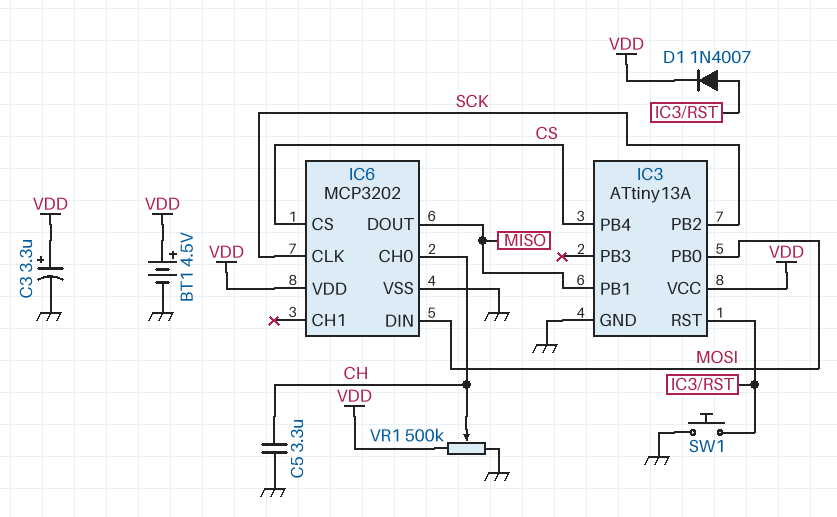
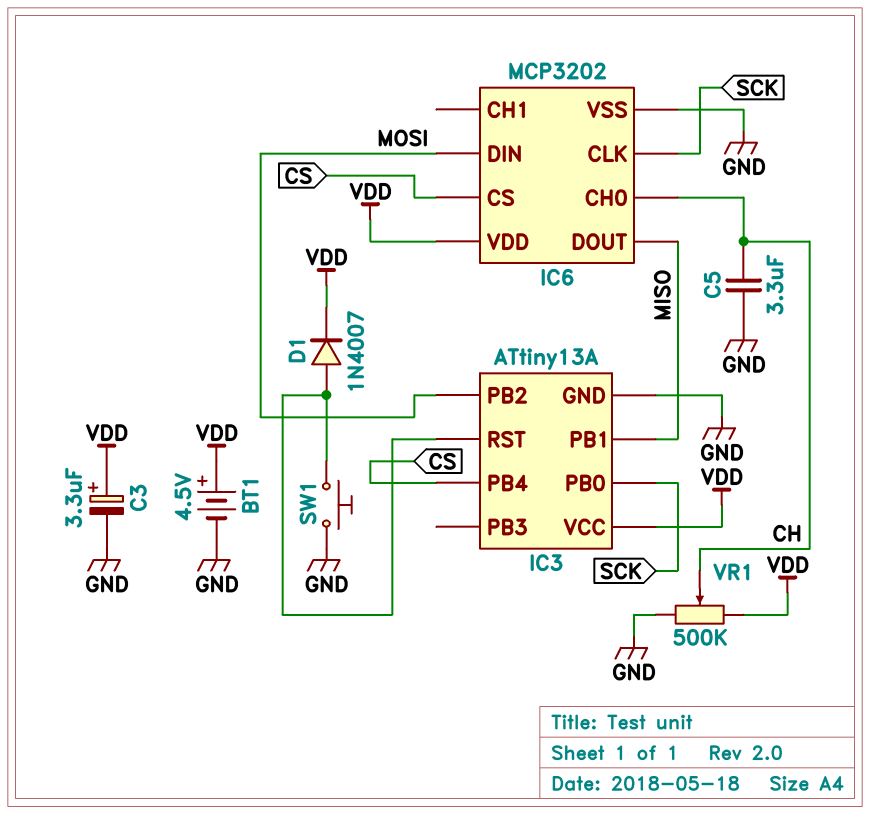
IC3 pin PB0: MOSI -> SCK
IC3 pin PB2: SCK -> MOSI

